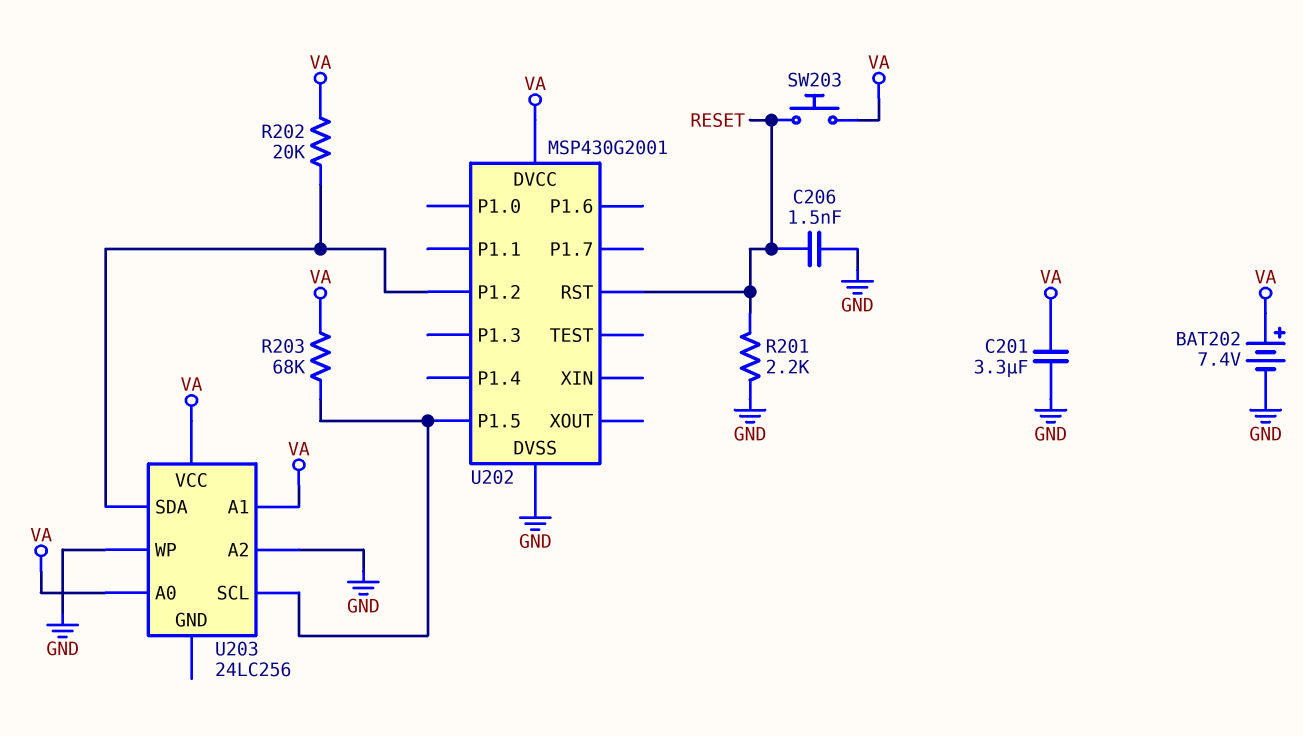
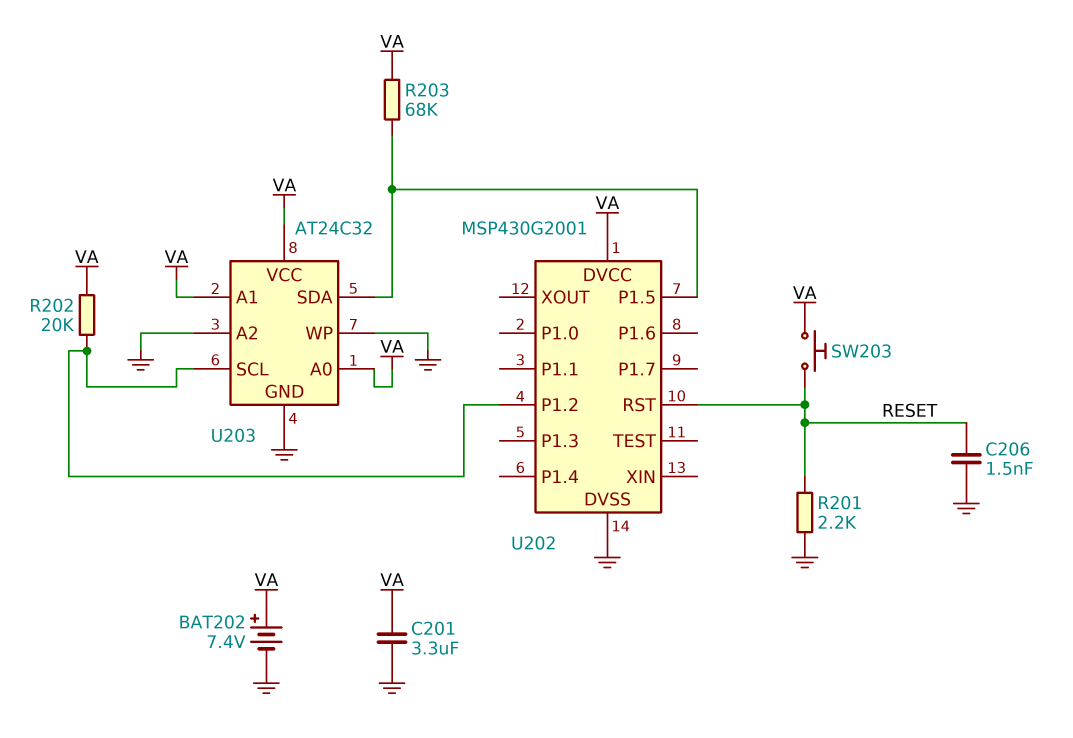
U203: 24LC256 -> AT24C32
U203 pin GND: none -> GND
U203 pin SCL: U202/P1.5 -> U202/P1.2
U203 pin SDA: U202/P1.2 -> U202/P1.5

